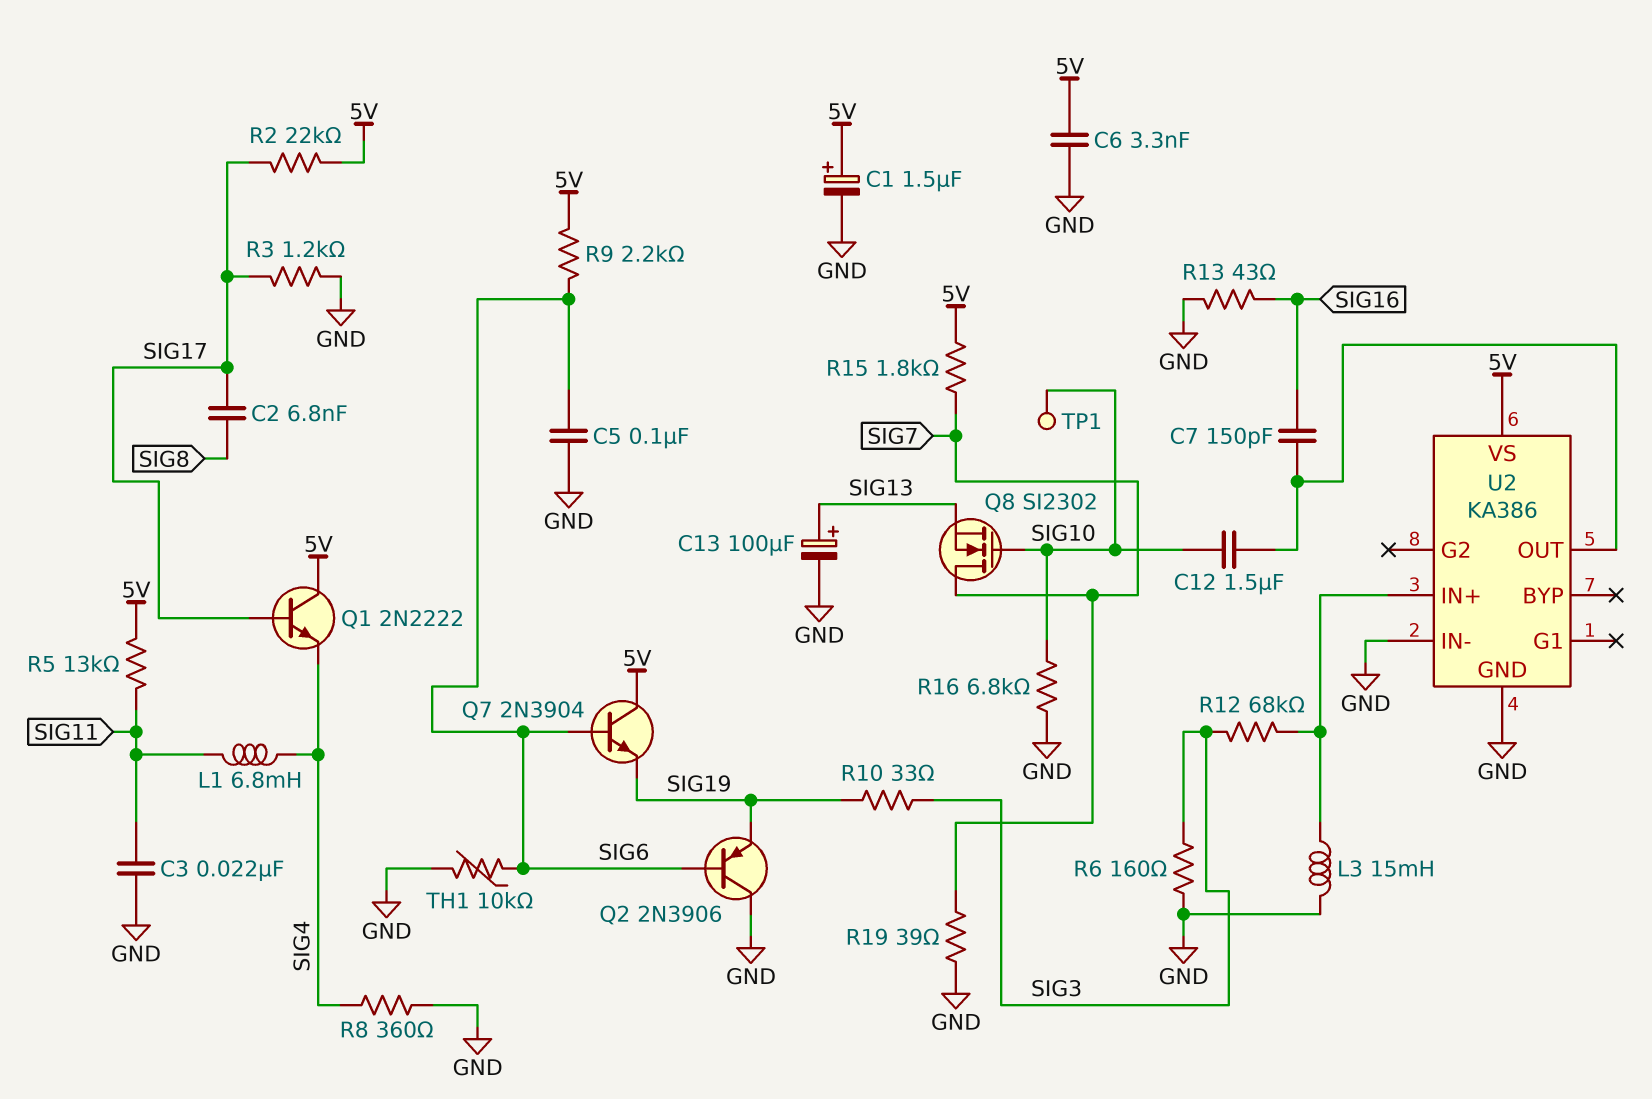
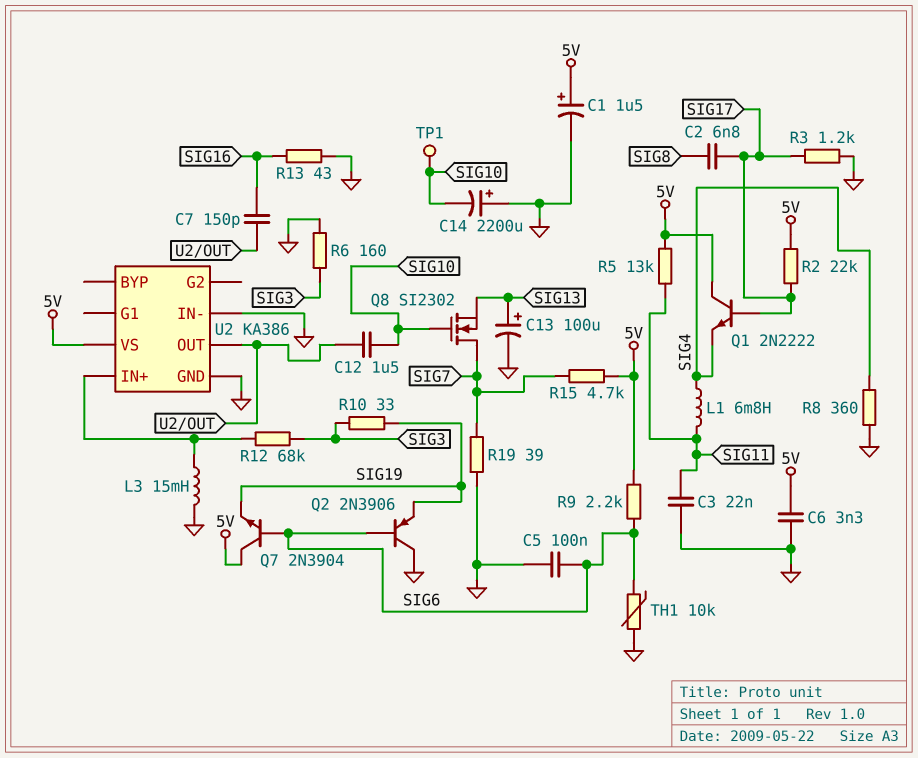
C14: none -> 2200uF (plus GND, minus SIG10)
R15: 1.8k (5V, SIG7) -> 4.7k (5V, SIG7)
R16: 6.8k (GND, SIG10) -> none

